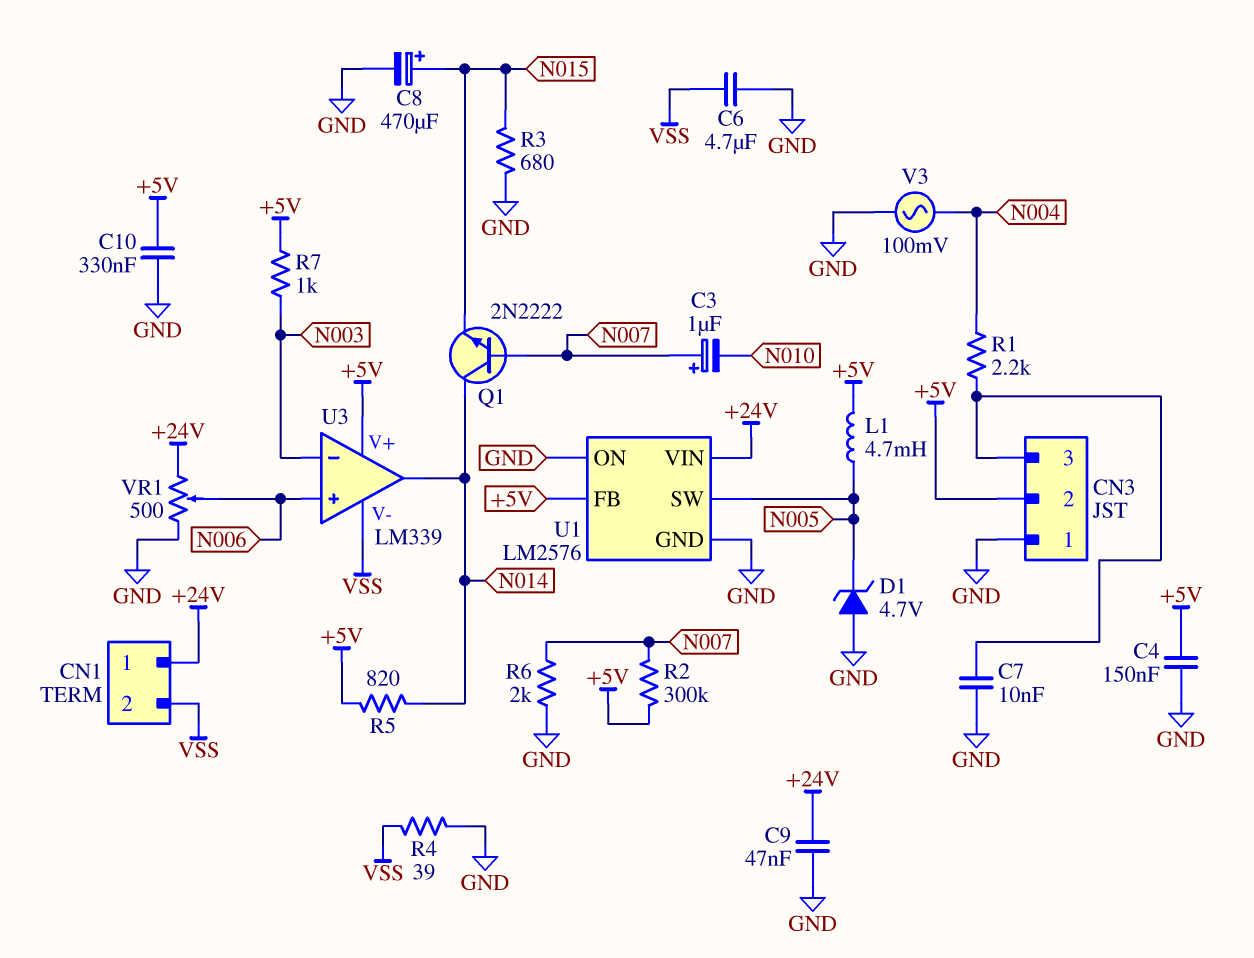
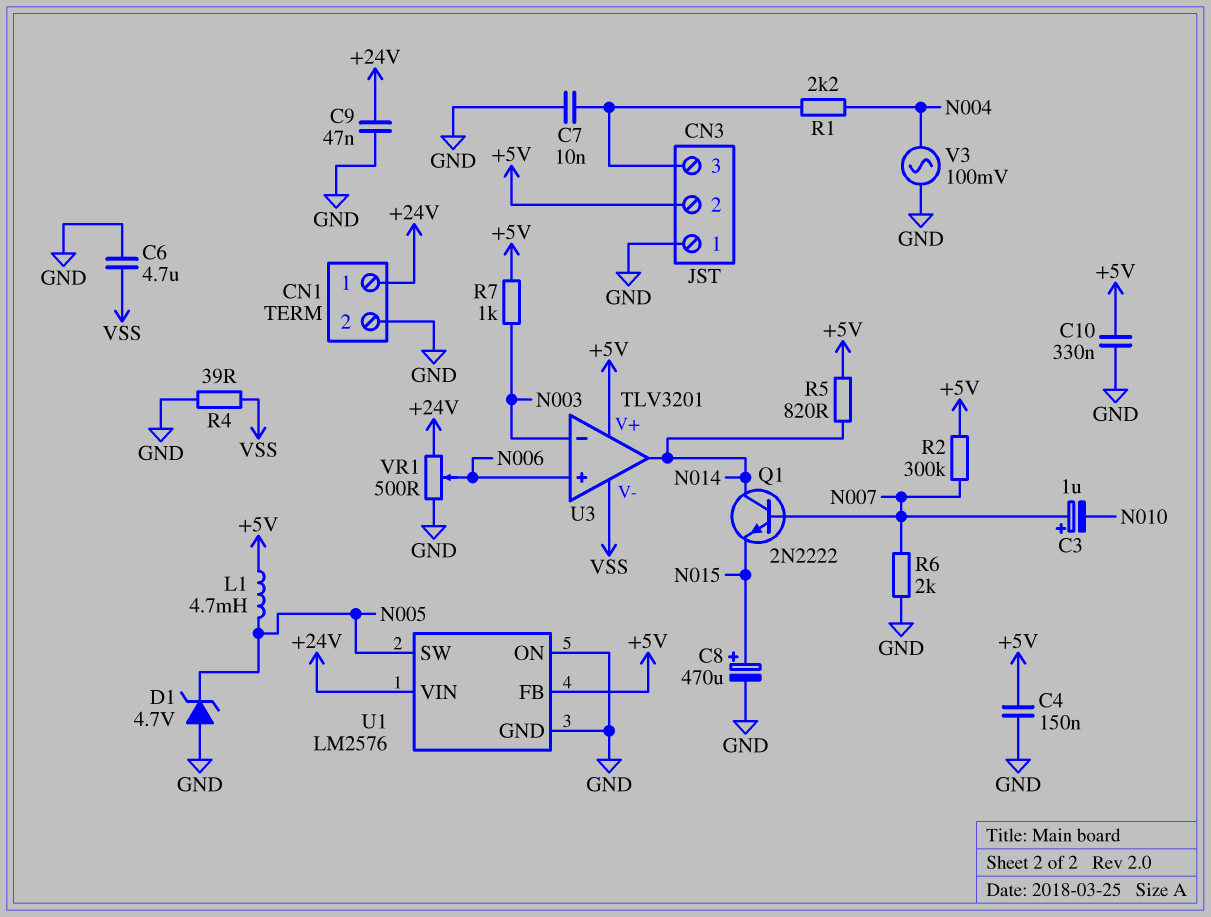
CN1 pin 2: VSS -> GND
R3: 680 (GND, N015) -> none
U3: LM339 -> TLV3201

